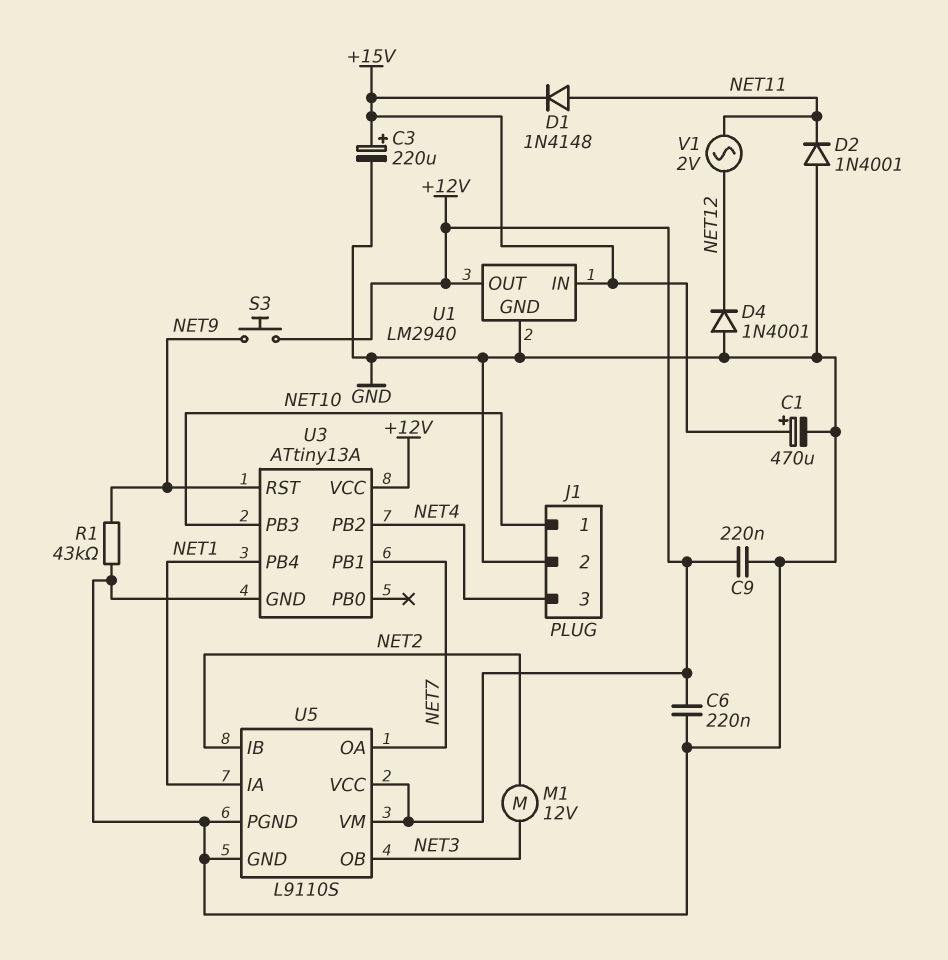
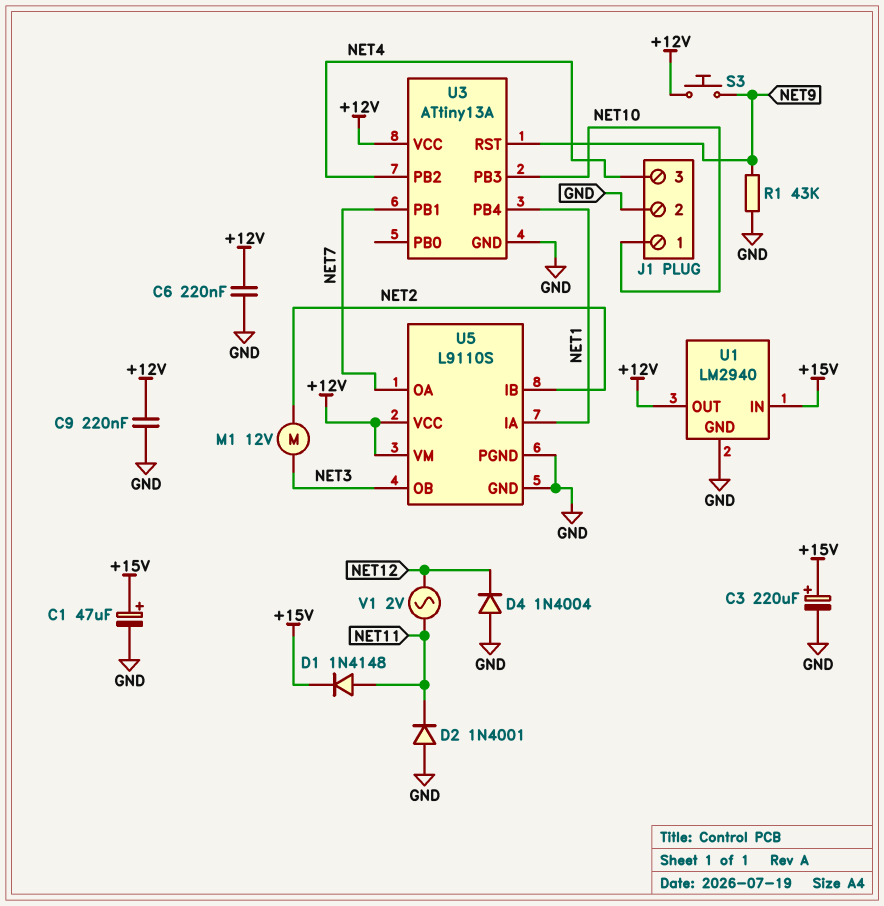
C1: 470uF (plus +15V, minus GND) -> 47uF (plus +15V, minus GND)
D4: diode 1N4001 (A GND, K NET12) -> diode 1N4004 (A GND, K NET12)

